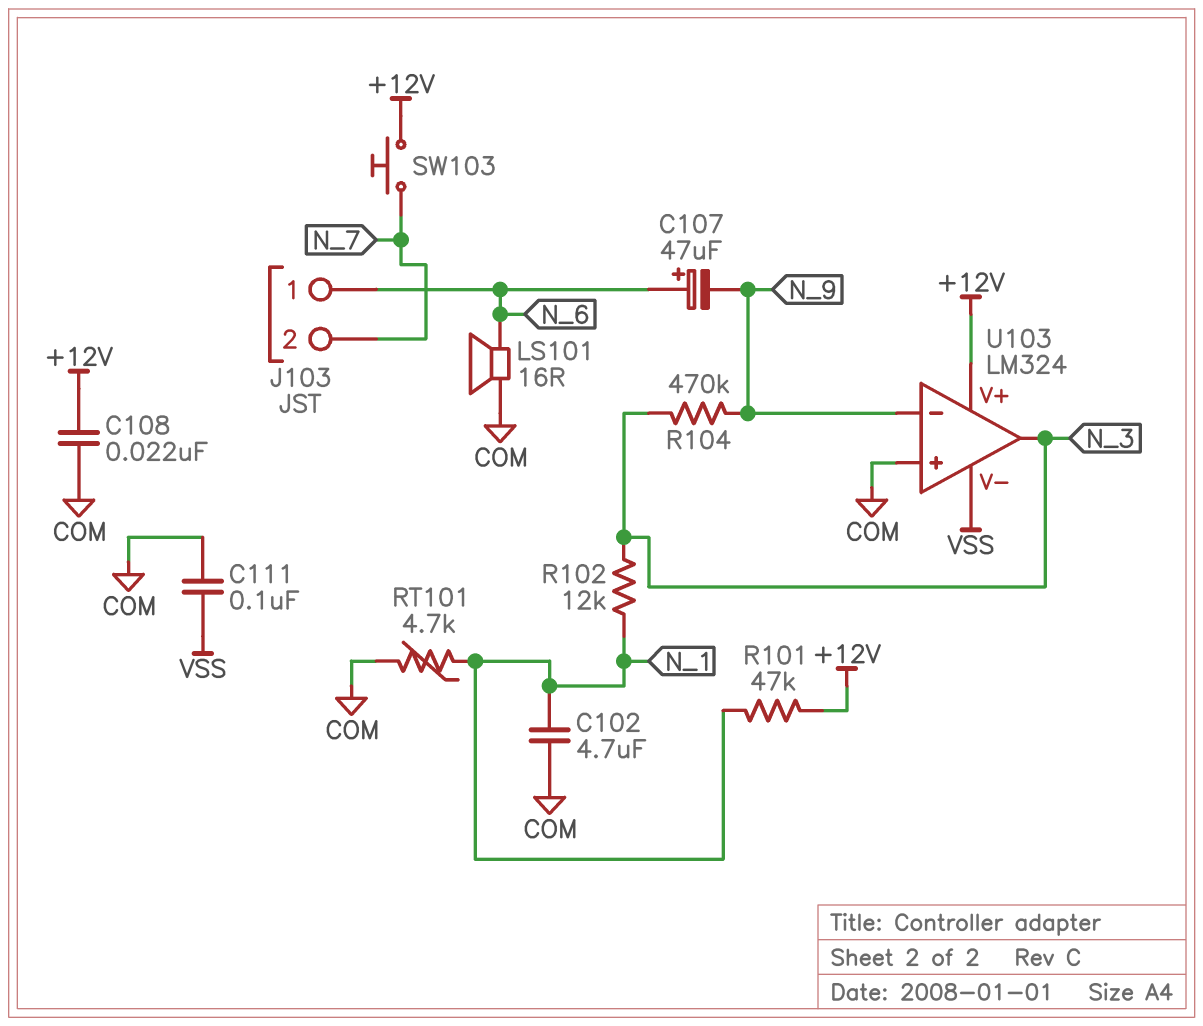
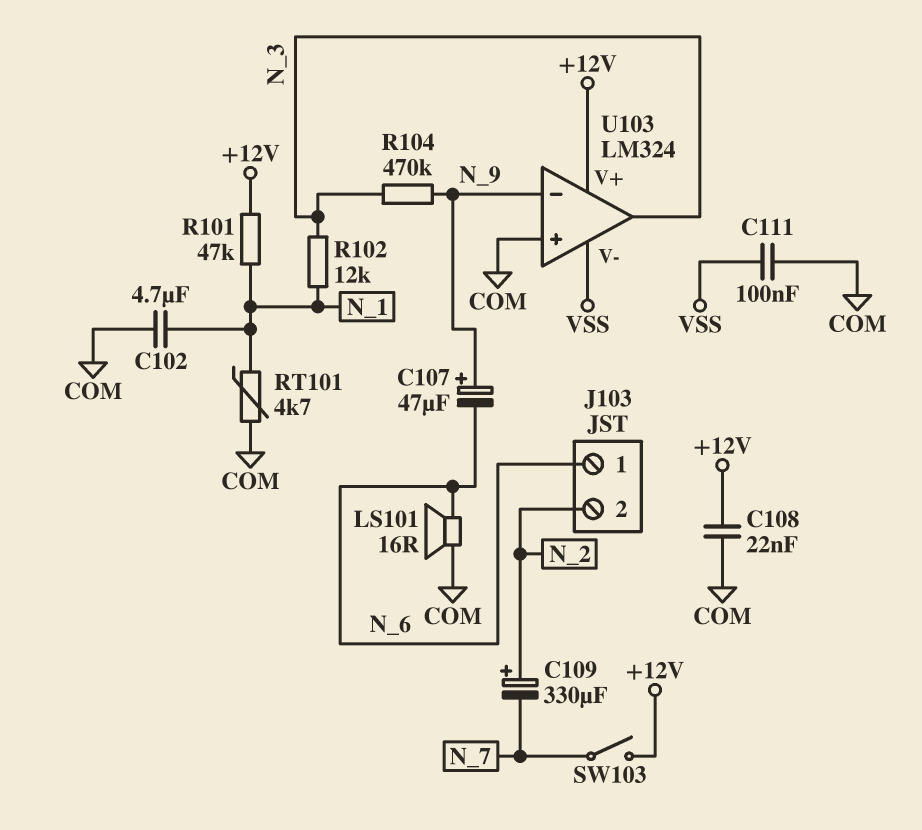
C107: 47uF (plus N_6, minus N_9) -> 47uF (plus N_9, minus N_6)
C109: none -> 330uF (plus N_2, minus N_7)
J103 pin 2: N_7 -> N_2
SW103: button (+12V, N_7) -> switch (+12V, N_7)

